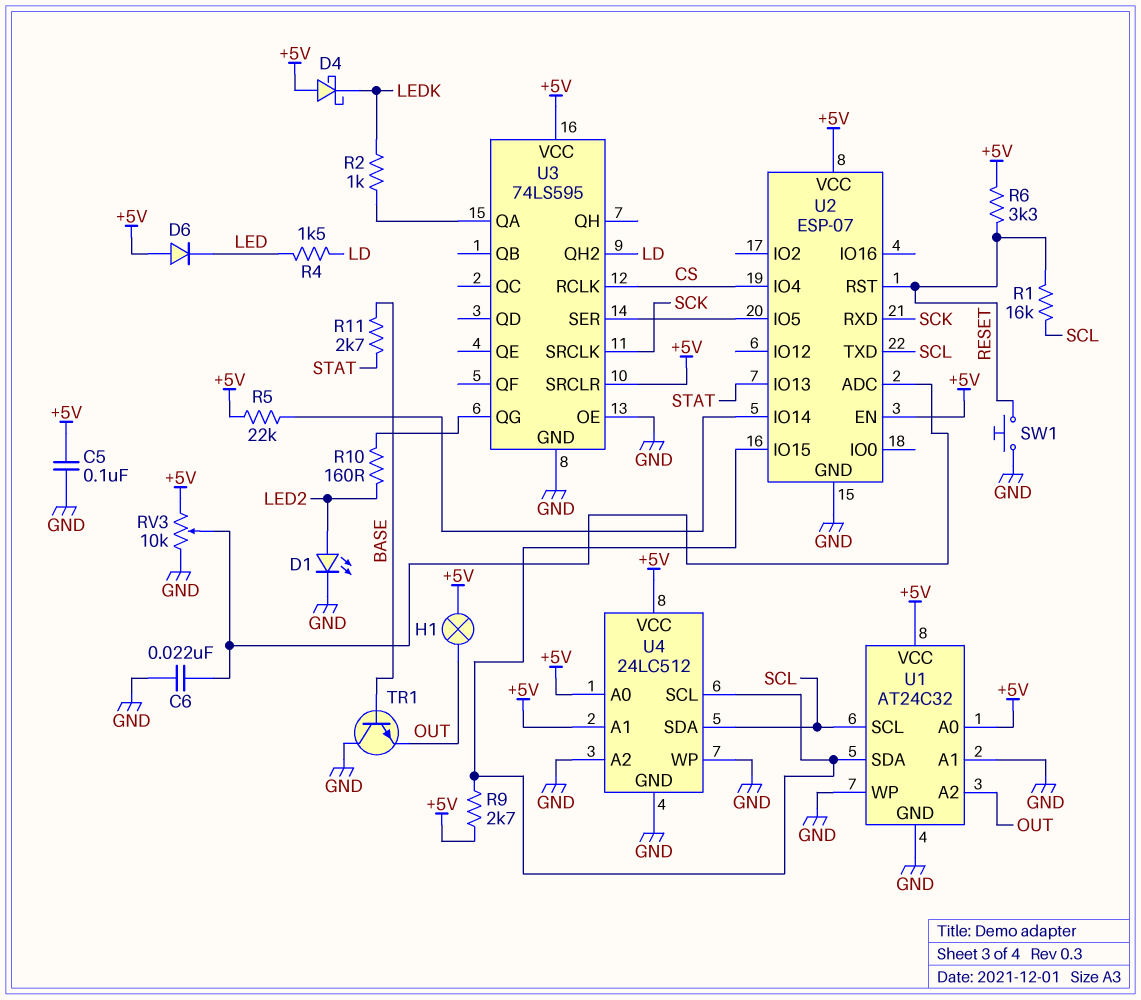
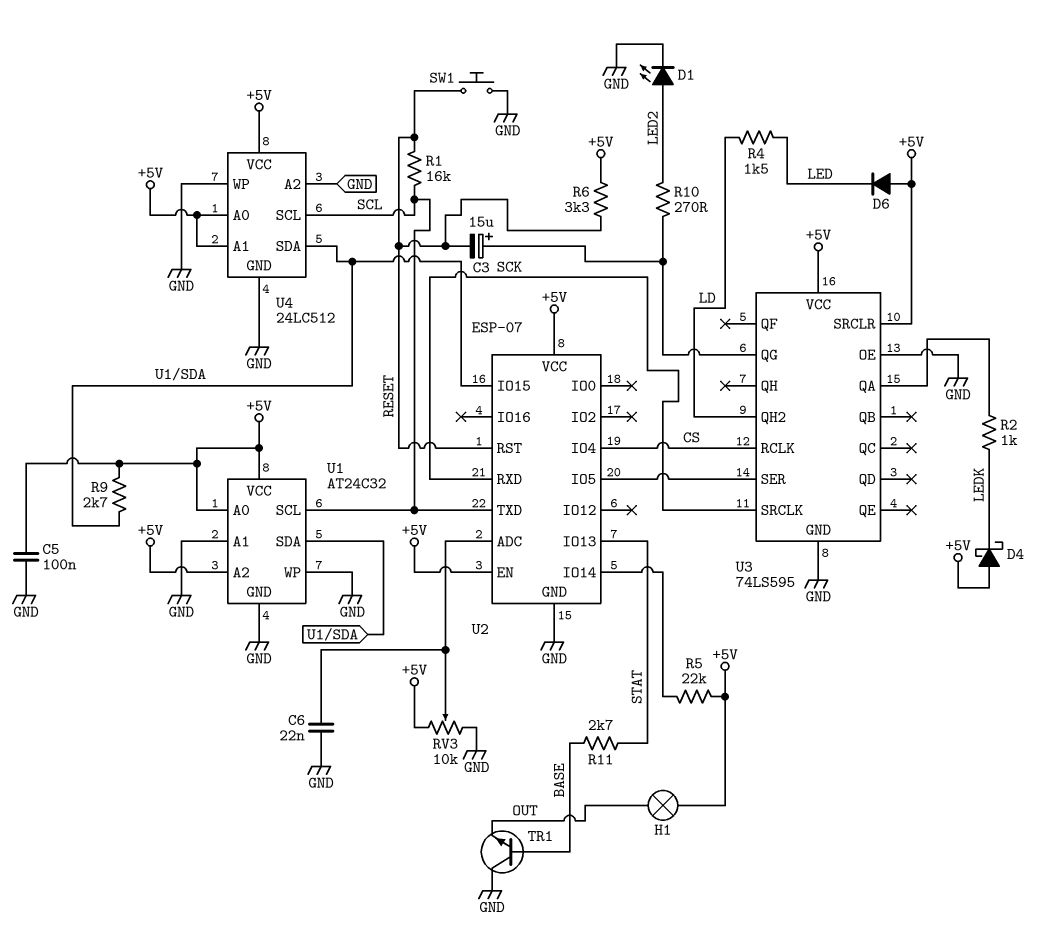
C3: none -> 15uF (plus U3/QG, minus RESET)
R10: 160 (LED2, U3/QG) -> 270 (LED2, U3/QG)
U1 pin A2: OUT -> +5V
U4 pin SCL: U1/SDA -> SCL
U4 pin SDA: SCL -> U1/SDA

